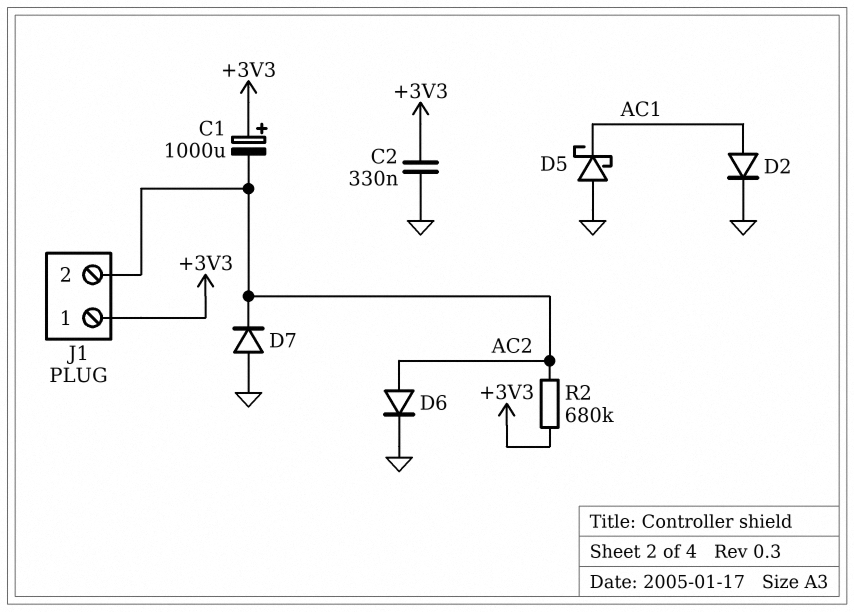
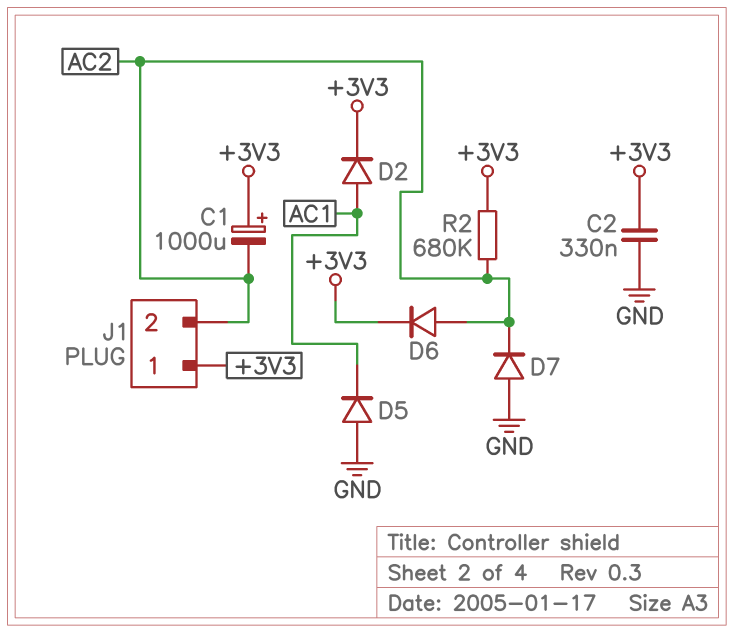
D2: diode (A AC1, K GND) -> diode (A AC1, K +3V3)
D5: schottky (A GND, K AC1) -> diode (A GND, K AC1)
D6: diode (A AC2, K GND) -> diode (A AC2, K +3V3)

